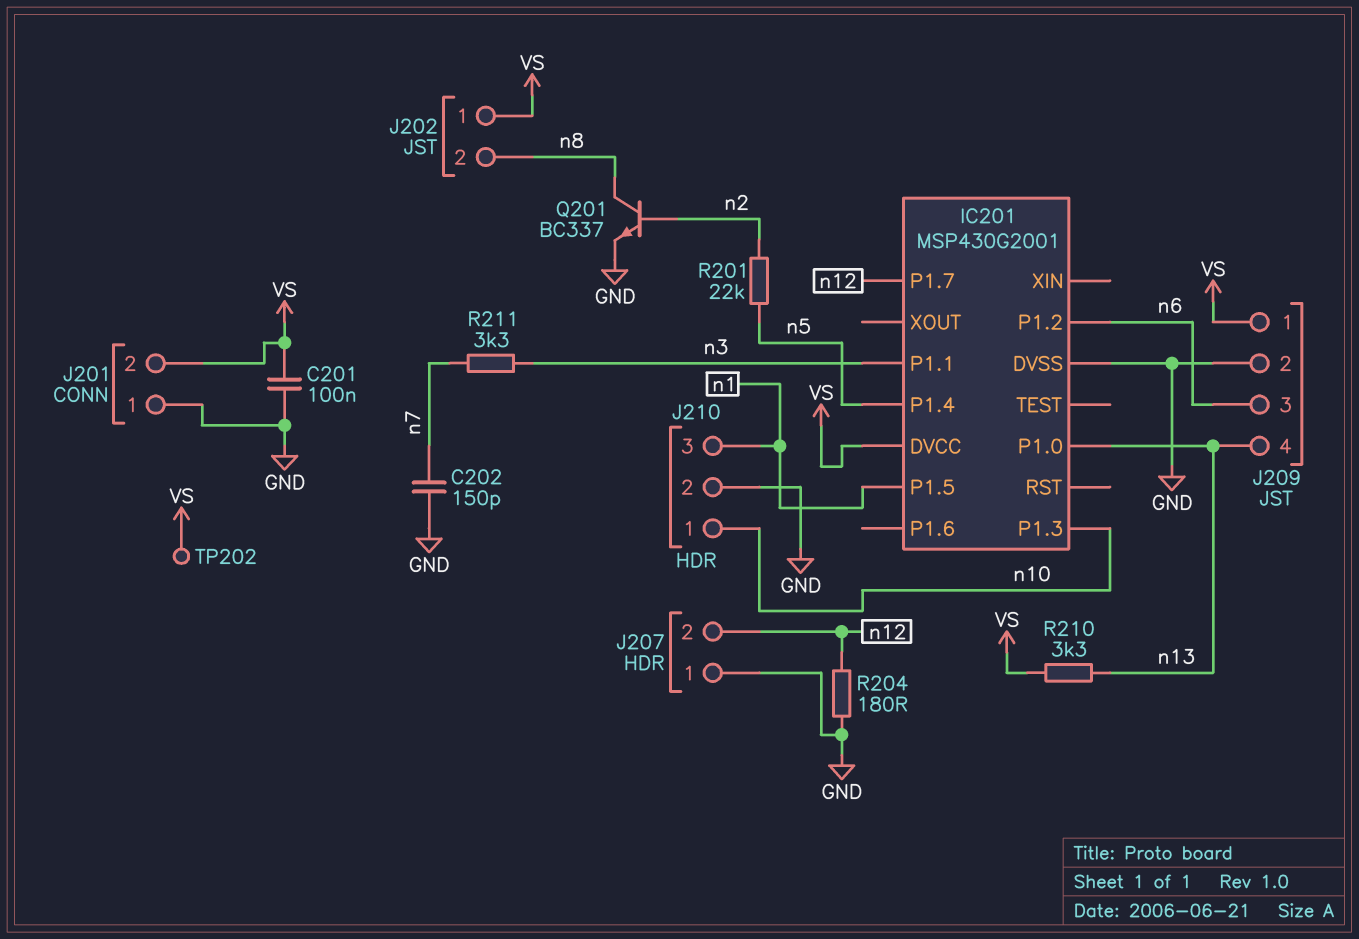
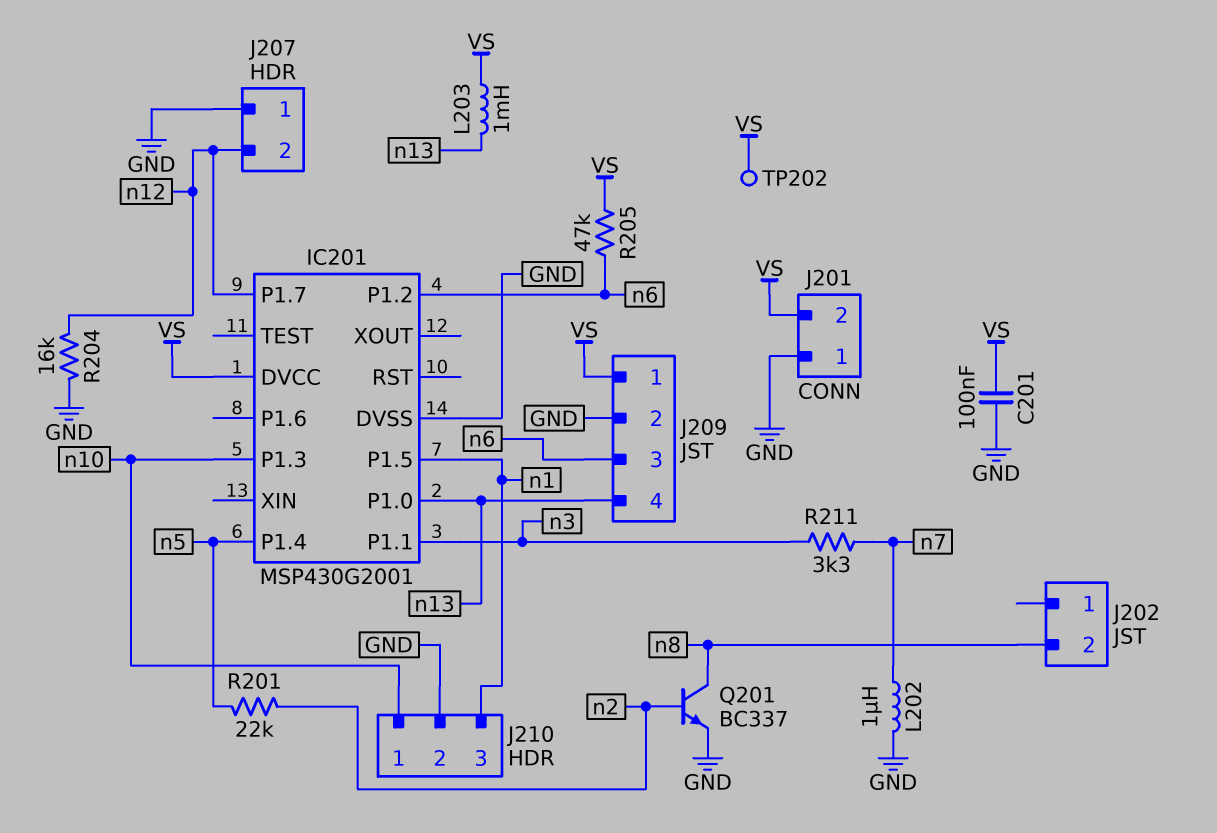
C202: 150pF (GND, n7) -> none
J202 pin 1: VS -> none
L202: none -> 1uH (GND, n7)
L203: none -> 1mH (VS, n13)
R204: 180 (GND, n12) -> 16k (GND, n12)
R205: none -> 47k (VS, n6)
R210: 3.3k (VS, n13) -> none

